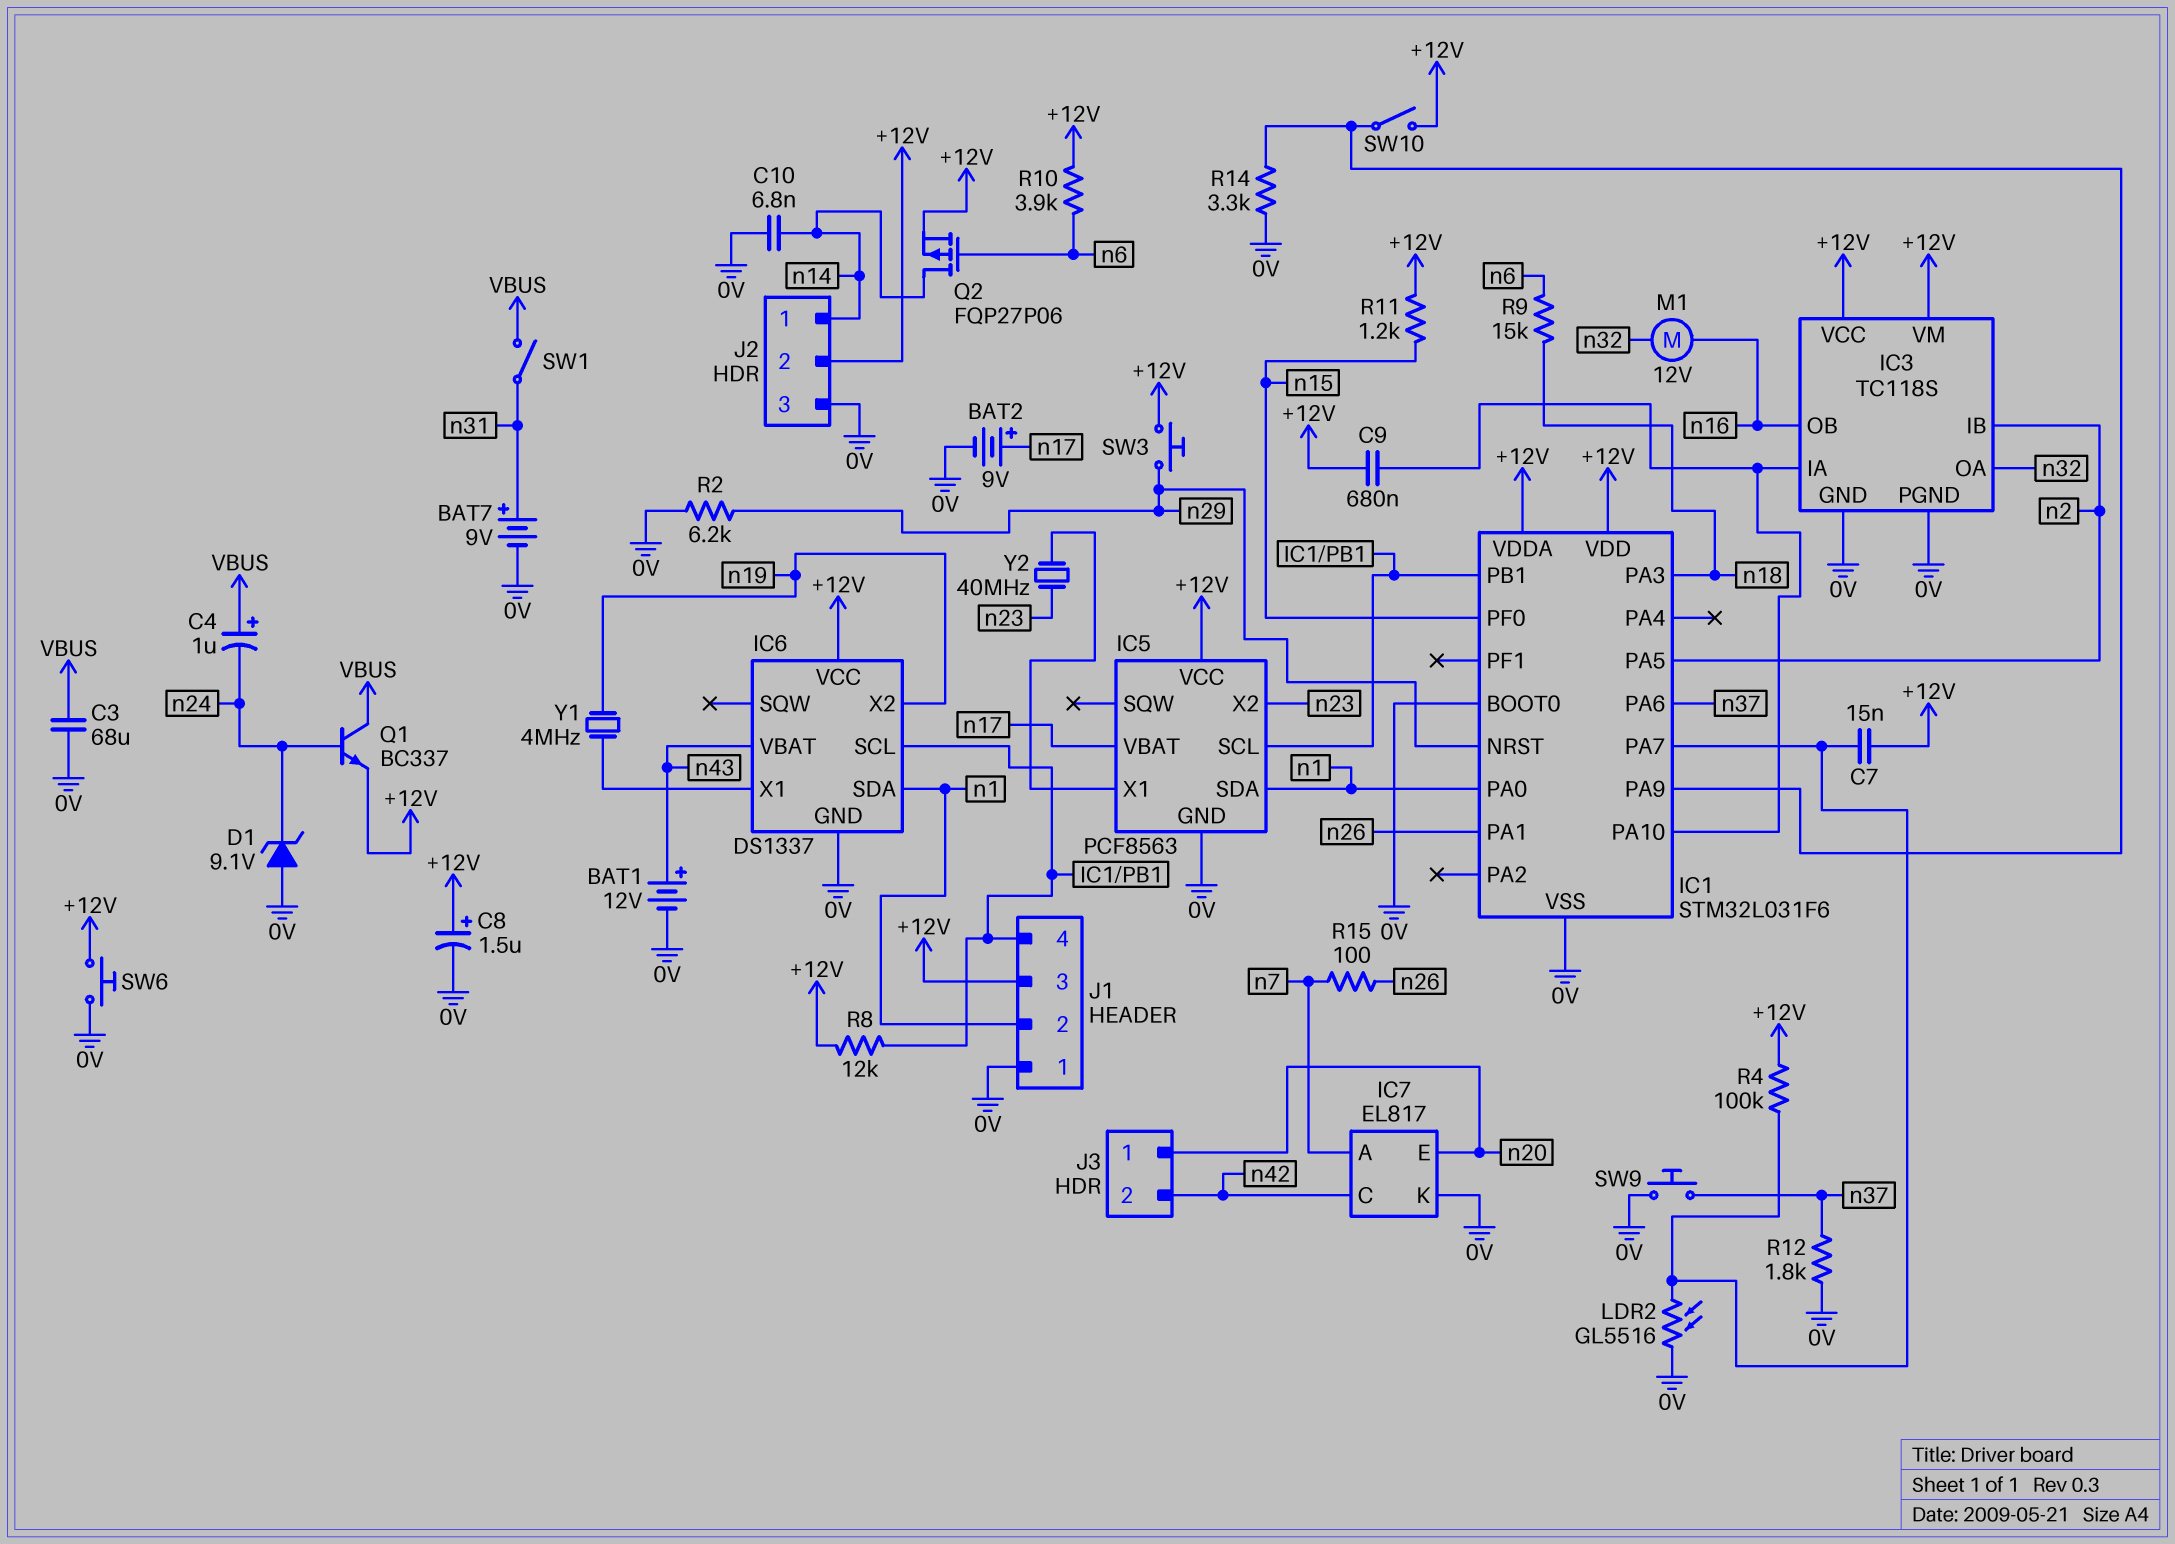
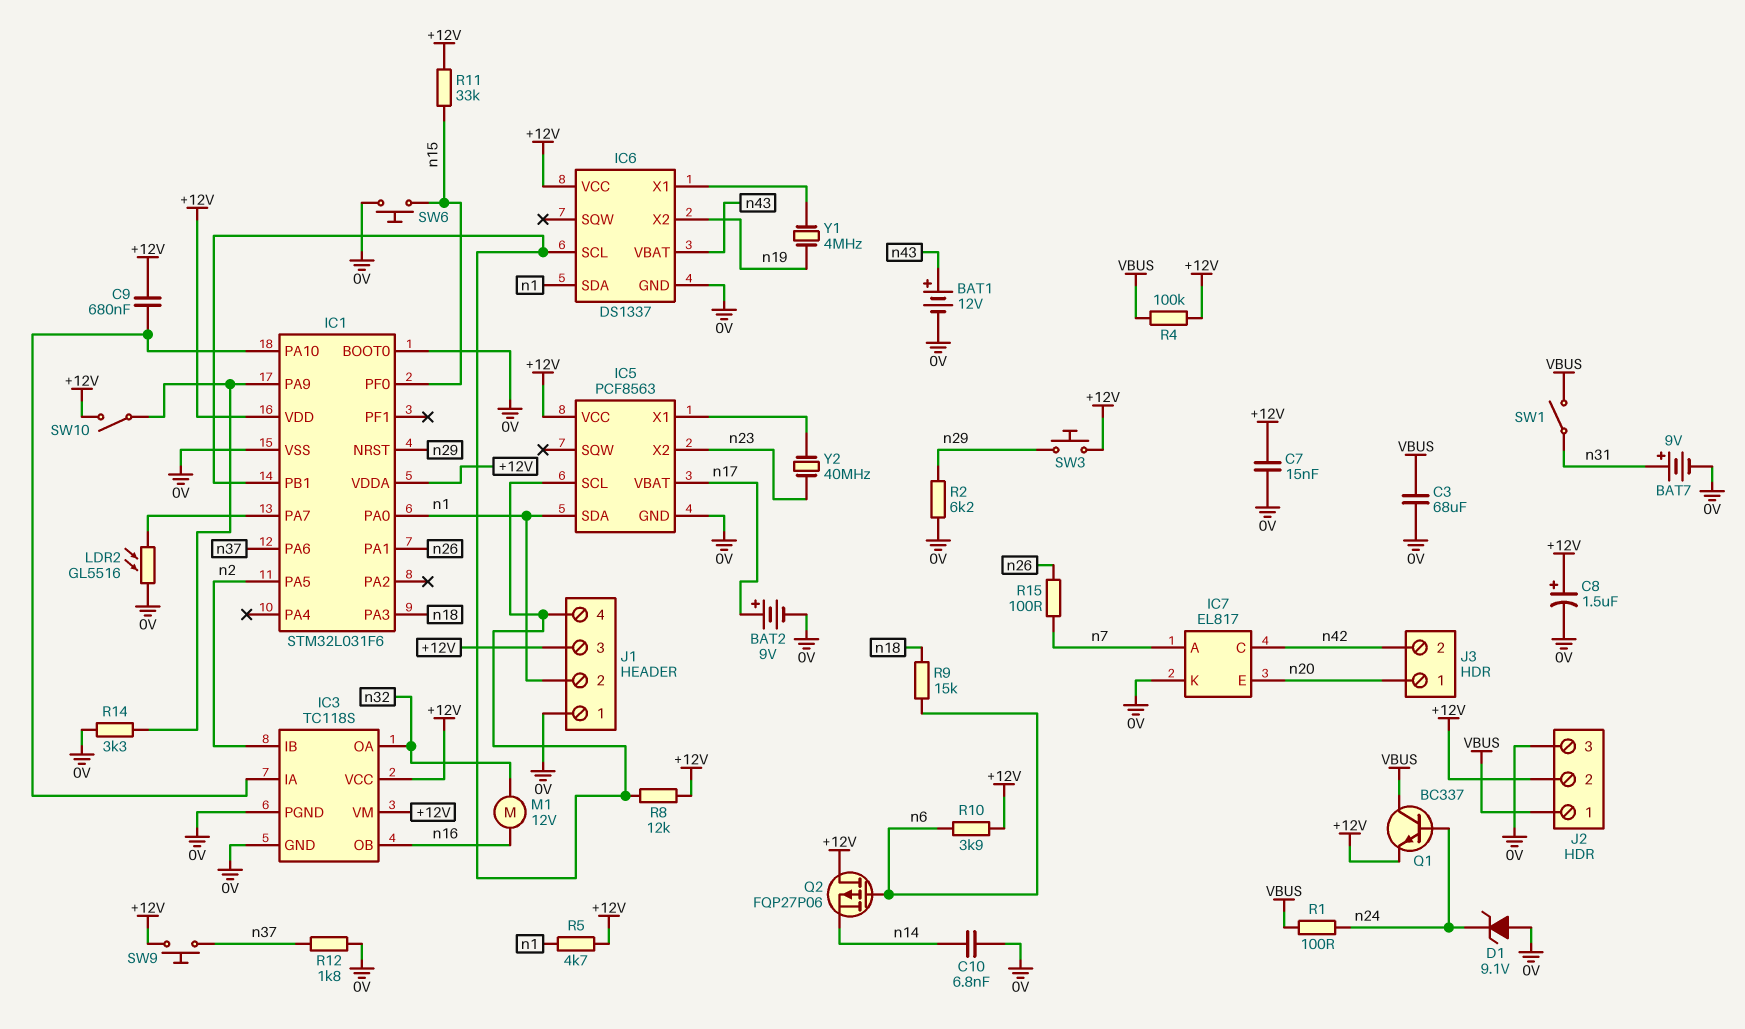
C4: 1uF (plus VBUS, minus n24) -> none
C7: 15nF (+12V, IC1/PA7) -> 15nF (+12V, 0V)
J2 pin 1: n14 -> VBUS
Q2: PMOS FQP27P06 (G n6, D n14, S +12V) -> PMOS FQP27P06 (G n6, D +12V, S n14)
R1: none -> 100 (VBUS, n24)
R4: 100k (+12V, IC1/PA7) -> 100k (+12V, VBUS)
R5: none -> 4.7k (+12V, n1)
R11: 1.2k (+12V, n15) -> 33k (+12V, n15)
SW6: button (+12V, 0V) -> button (0V, n15)
SW9: button (0V, n37) -> button (+12V, n37)

